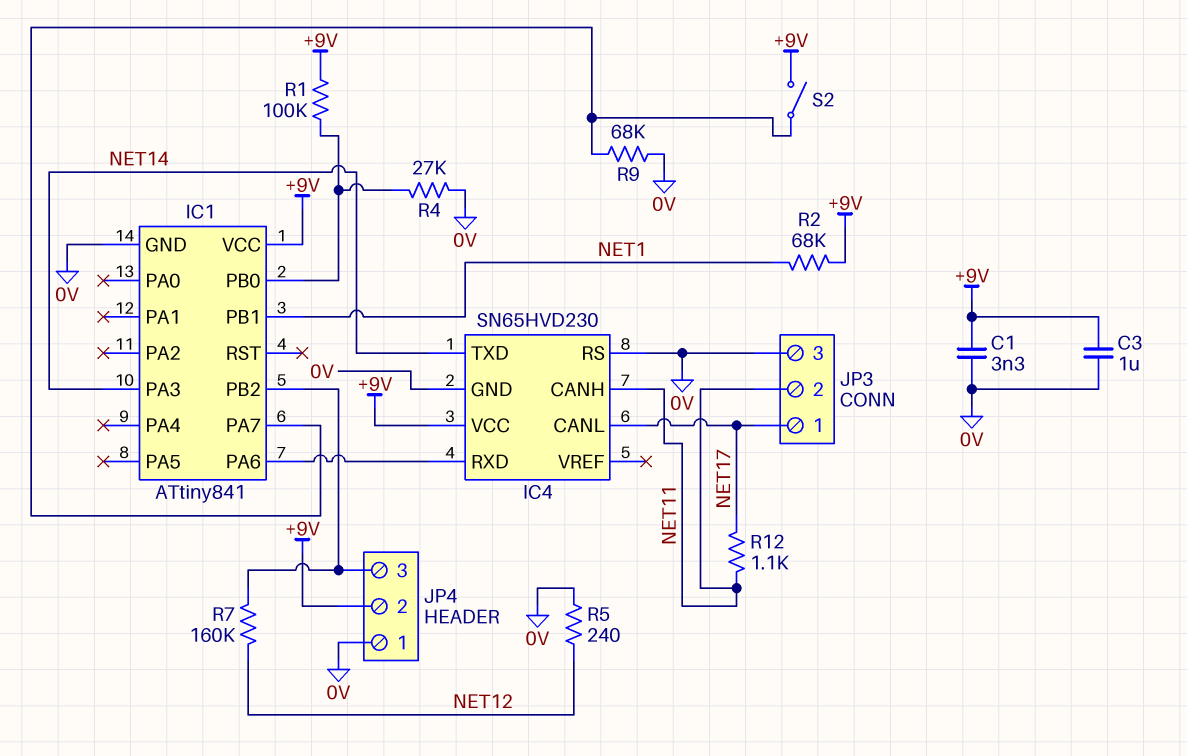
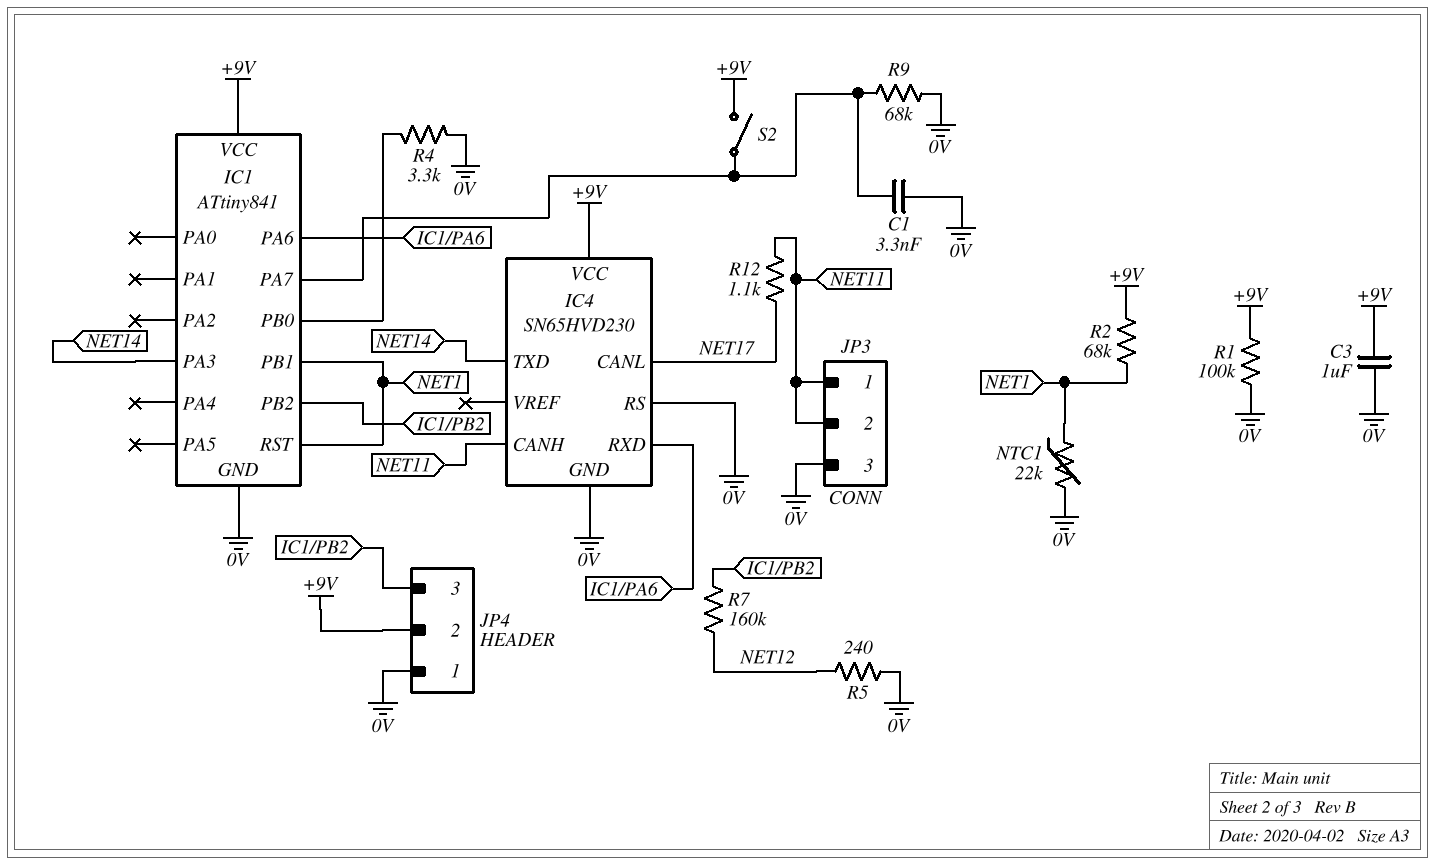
C1: 3.3nF (+9V, 0V) -> 3.3nF (0V, IC1/PA7)
IC1 pin RST: none -> NET1
JP3 pin 1: NET17 -> NET11
NTC1: none -> 22k (0V, NET1)
R1: 100k (+9V, IC1/PB0) -> 100k (+9V, 0V)
R4: 27k (0V, IC1/PB0) -> 3.3k (0V, IC1/PB0)

